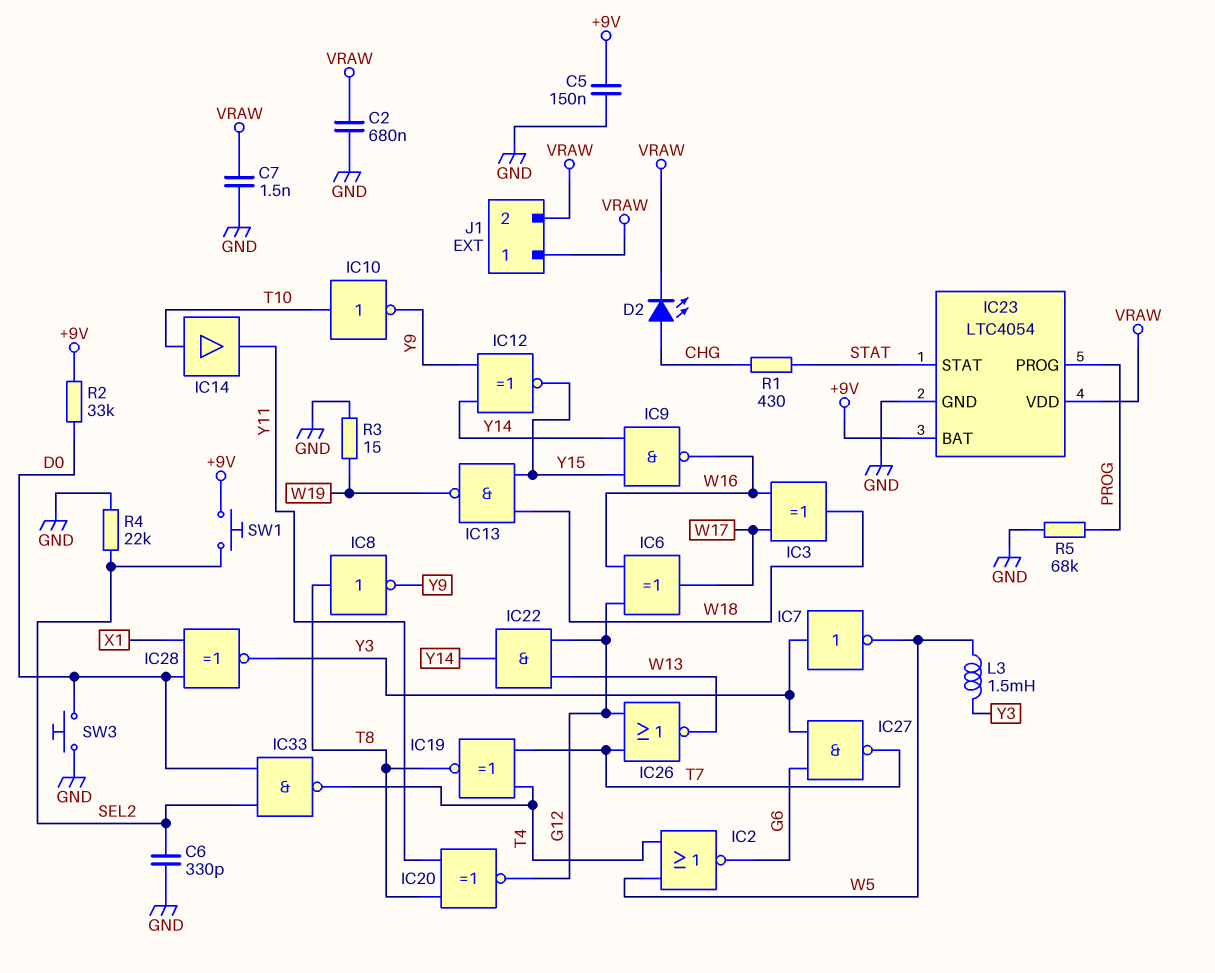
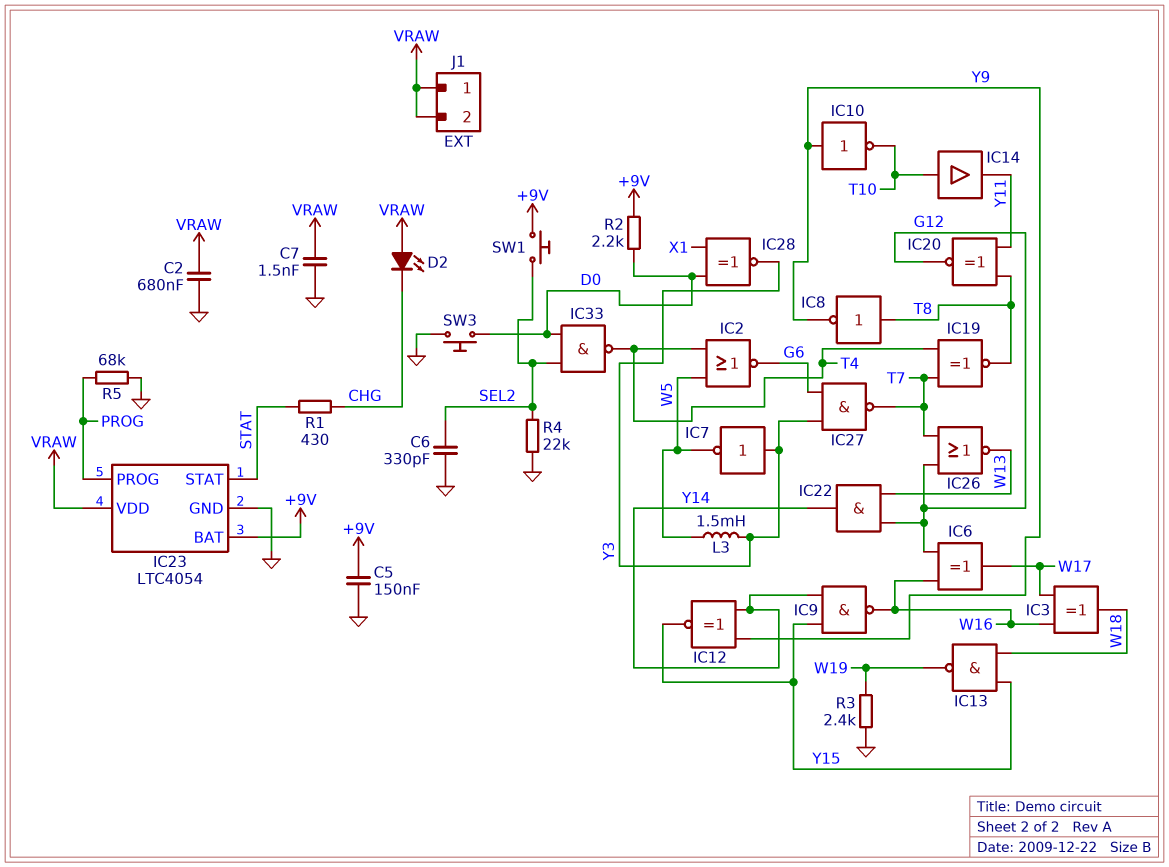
D2: LED (A CHG, K VRAW) -> LED (A VRAW, K CHG)
IC10: NOT (in T10, out Y9) -> NOT (in Y9, out T10)
R2: 33k (+9V, D0) -> 2.2k (+9V, D0)
R3: 15 (GND, W19) -> 2.4k (GND, W19)

